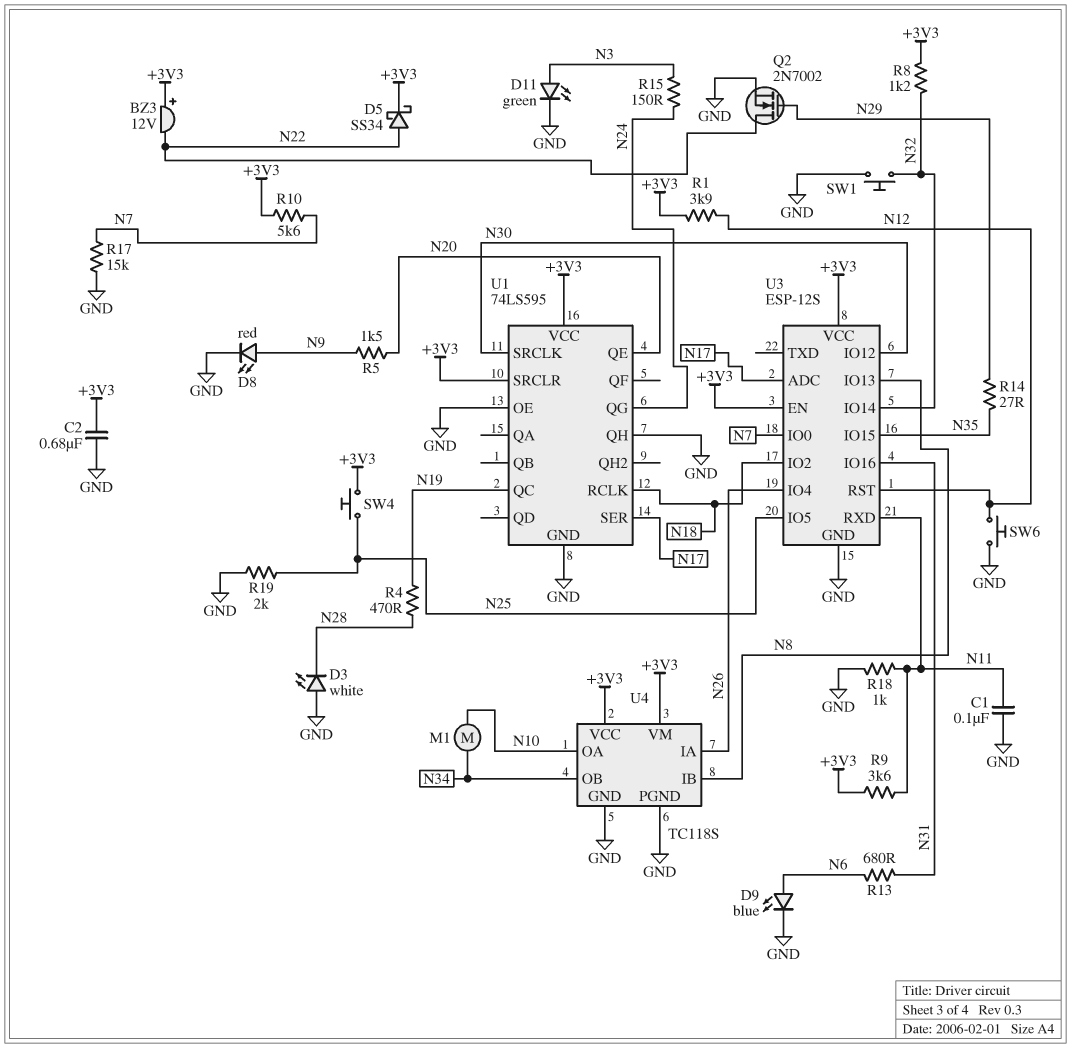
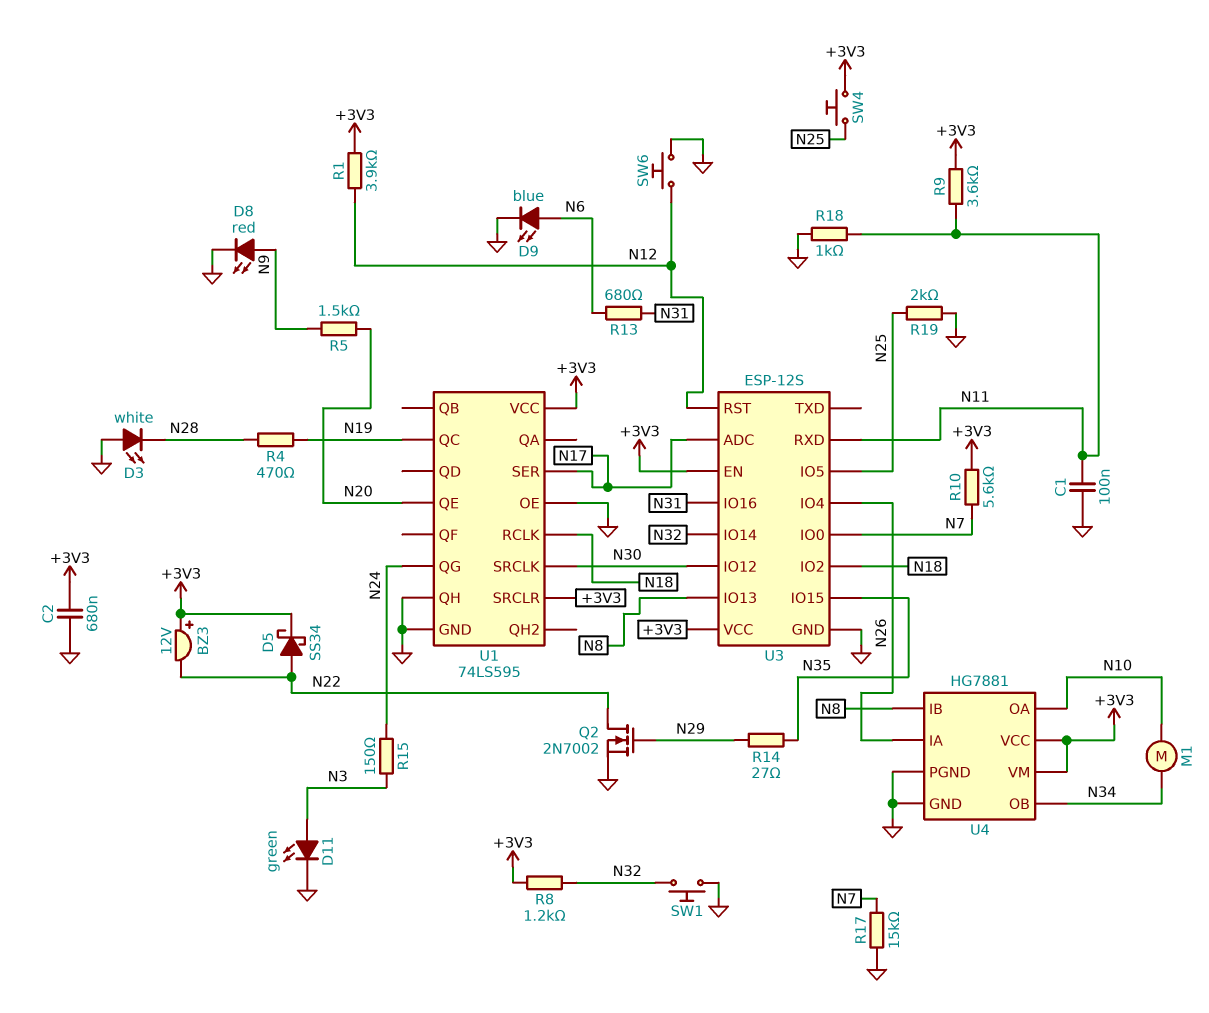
U4: TC118S -> HG7881

